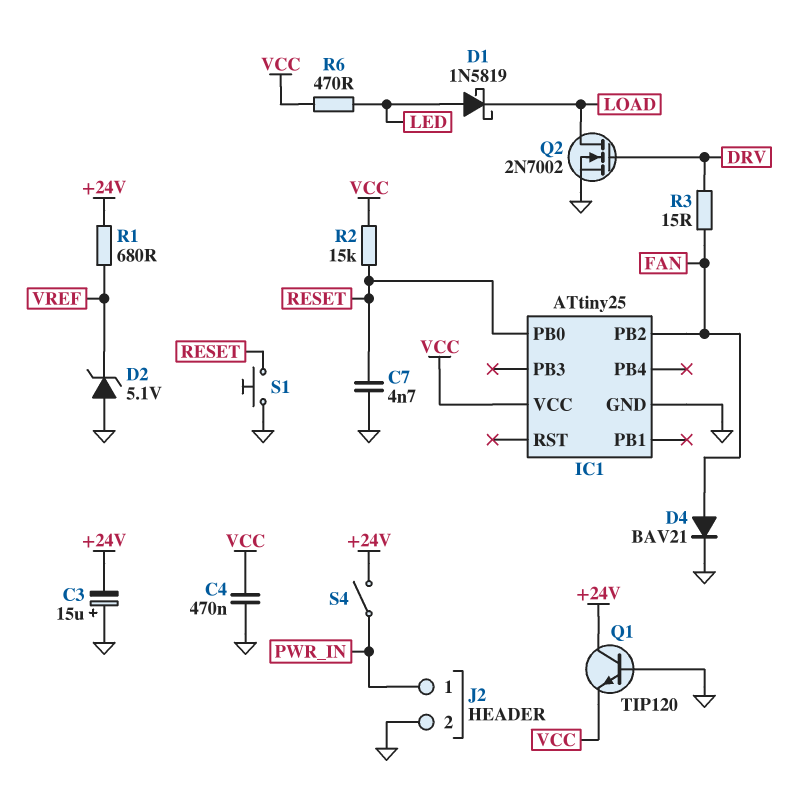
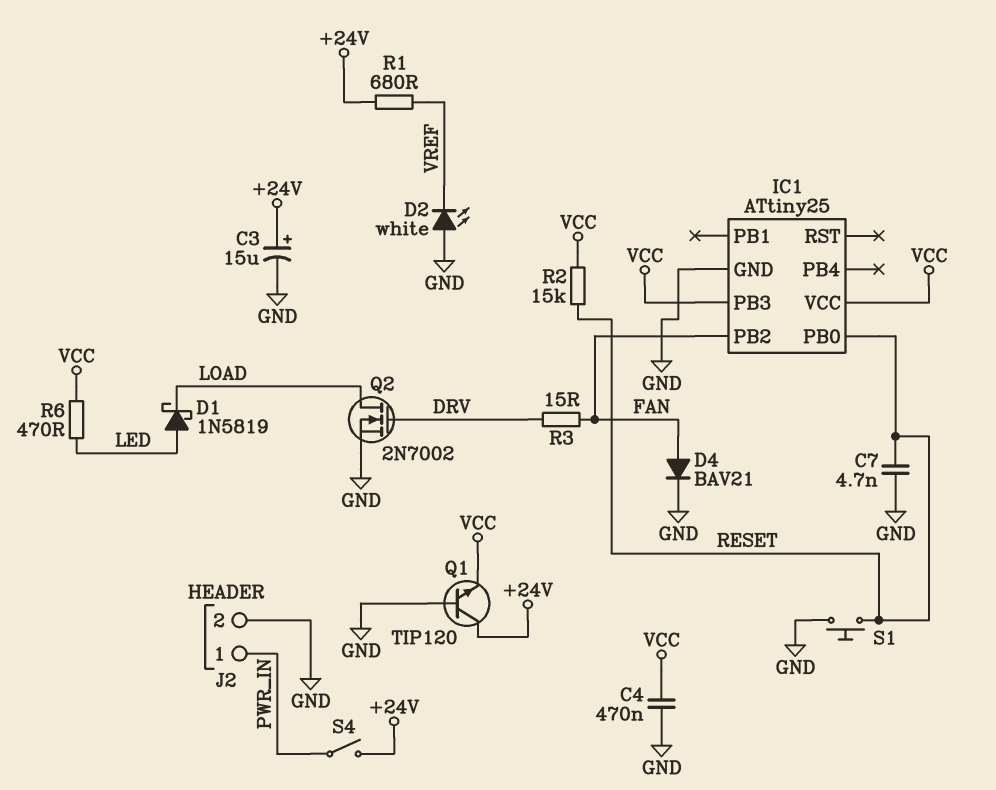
C3: 15uF (plus GND, minus +24V) -> 15uF (plus +24V, minus GND)
D2: zener 5.1V (A GND, K VREF) -> LED white (A GND, K VREF)
IC1 pin PB3: none -> VCC

